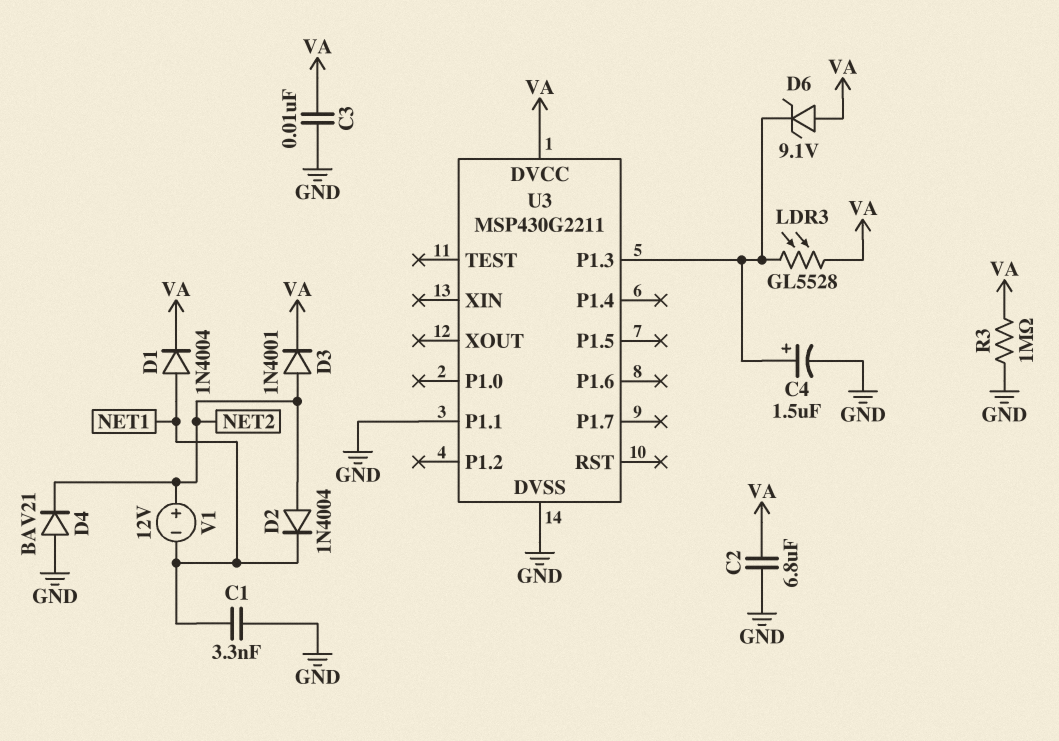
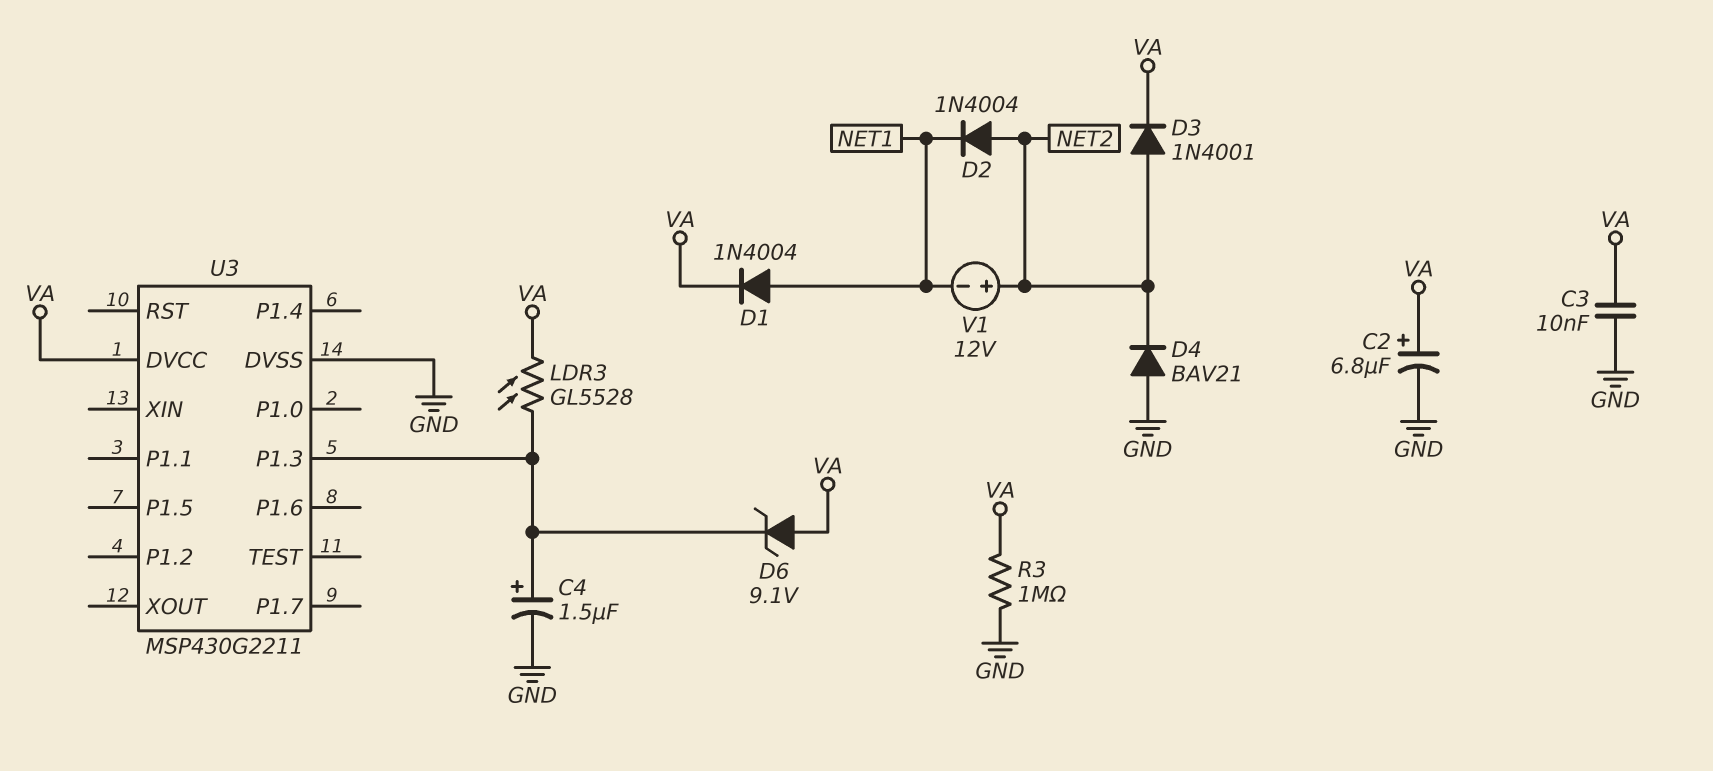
C1: 3.3nF (GND, NET1) -> none
C2: 6.8uF (GND, VA) -> 6.8uF (plus VA, minus GND)
U3 pin P1.1: GND -> none

